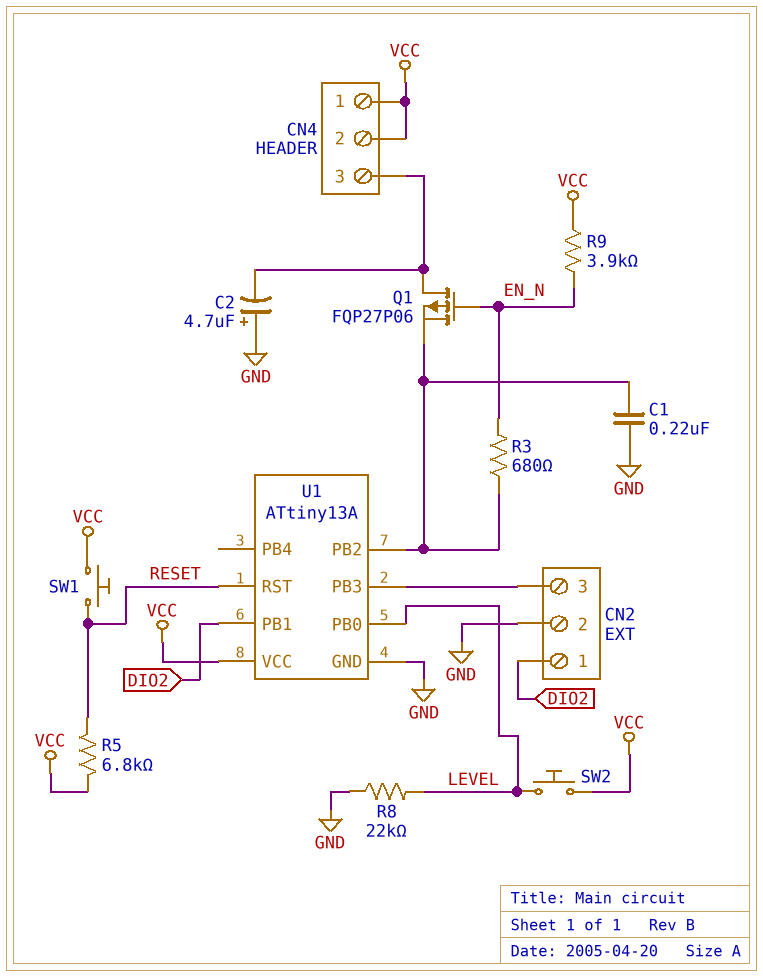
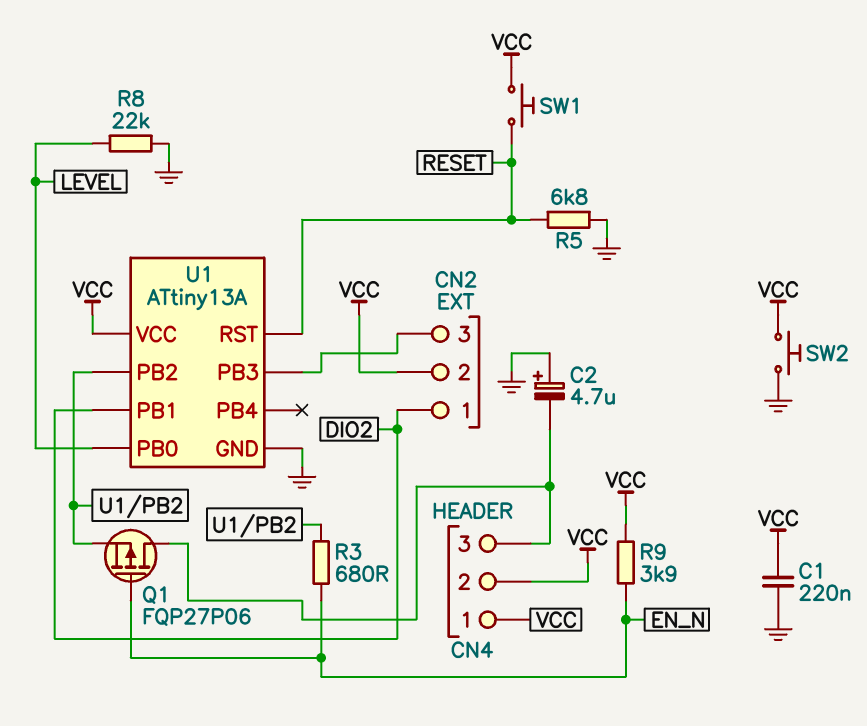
C1: 220nF (GND, U1/PB2) -> 220nF (GND, VCC)
CN2 pin 2: GND -> VCC
R5: 6.8k (RESET, VCC) -> 6.8k (GND, RESET)
SW2: button (LEVEL, VCC) -> button (GND, VCC)

